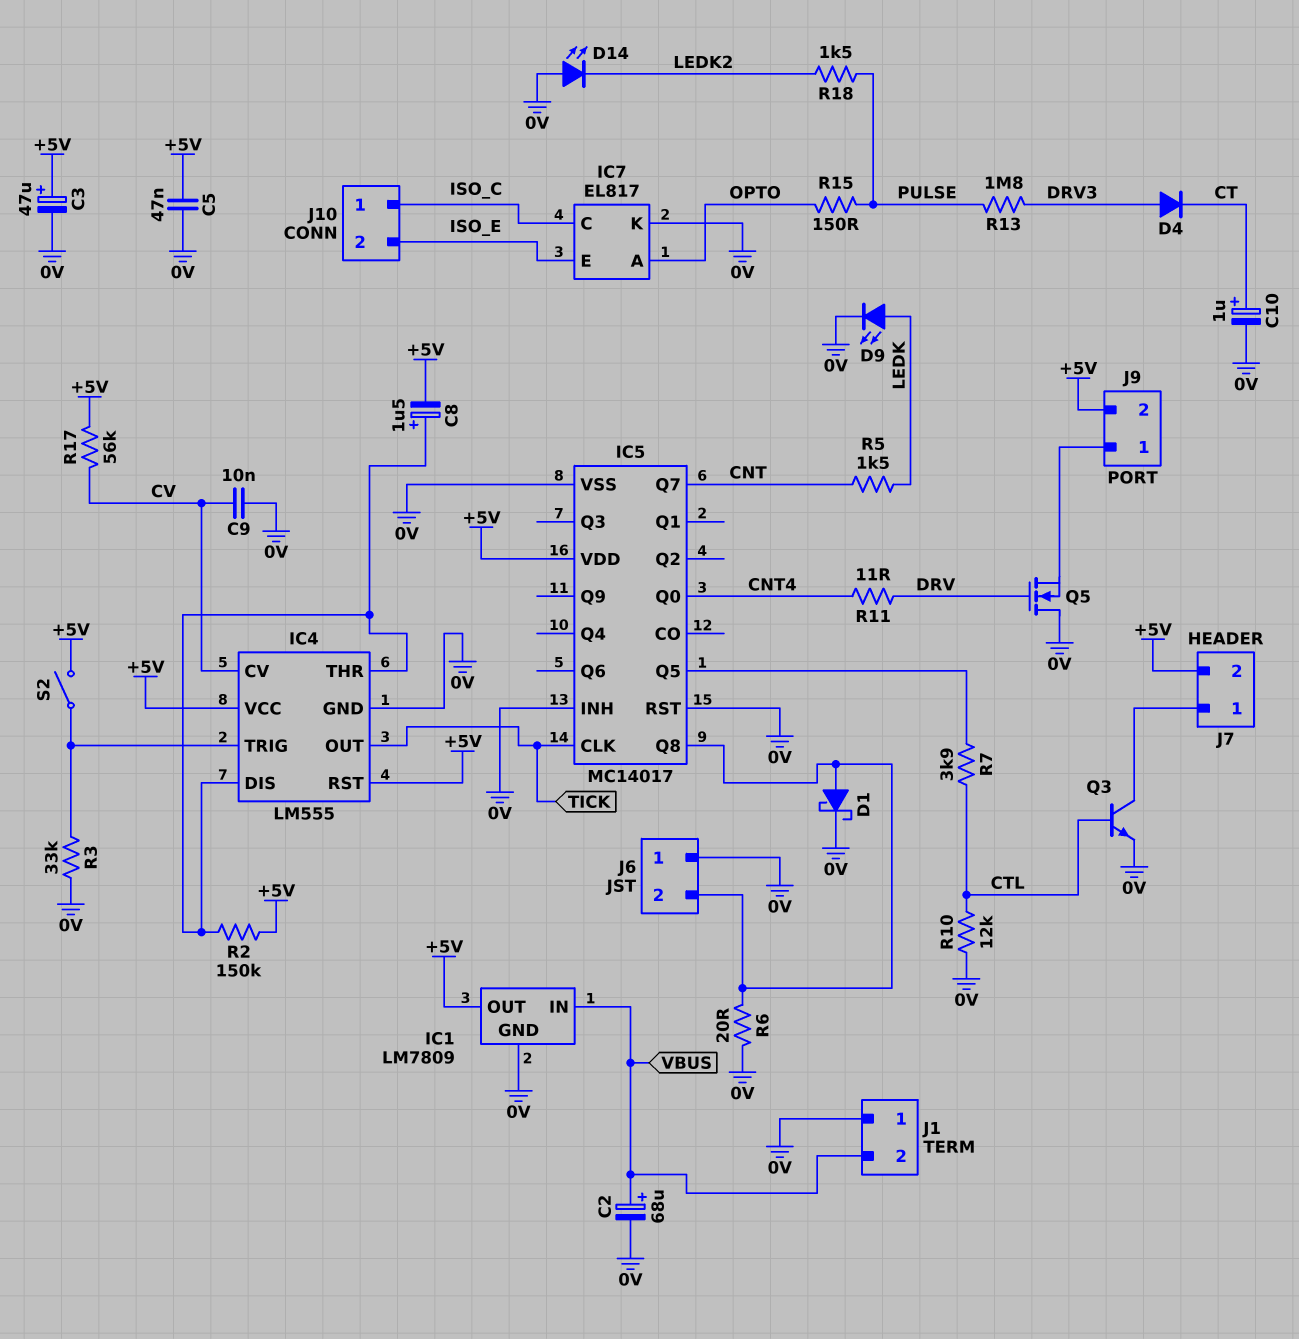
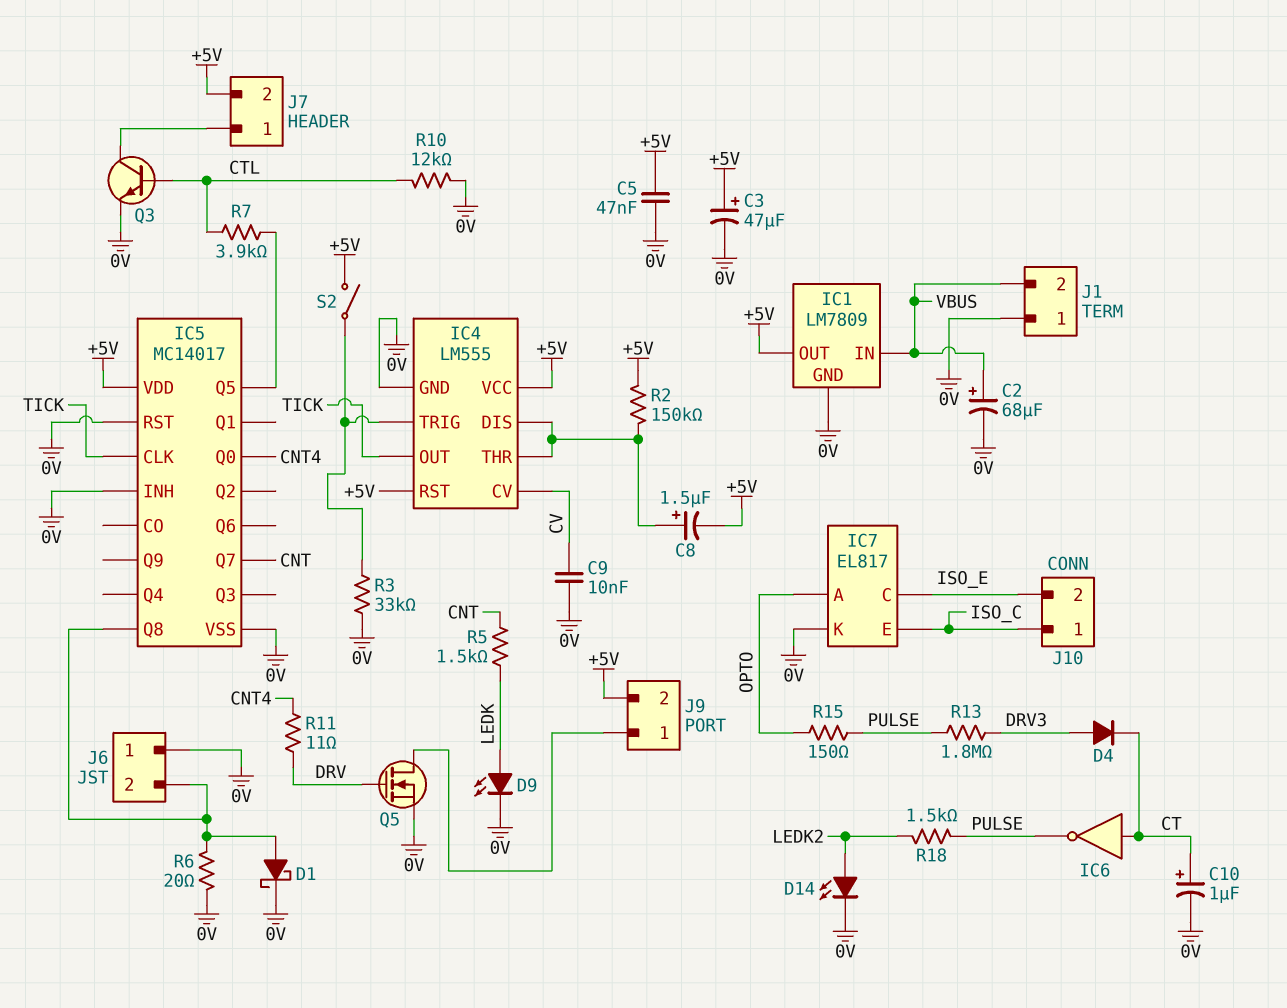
D14: LED (A 0V, K LEDK2) -> LED (A LEDK2, K 0V)
IC6: none -> NOT (in CT, out PULSE)
IC7 pin C: ISO_C -> ISO_E
IC7 pin E: ISO_E -> ISO_C
Q5: NMOS (G DRV, D 0V, S J9/1) -> NMOS (G DRV, D J9/1, S 0V)
R17: 56k (+5V, CV) -> none

